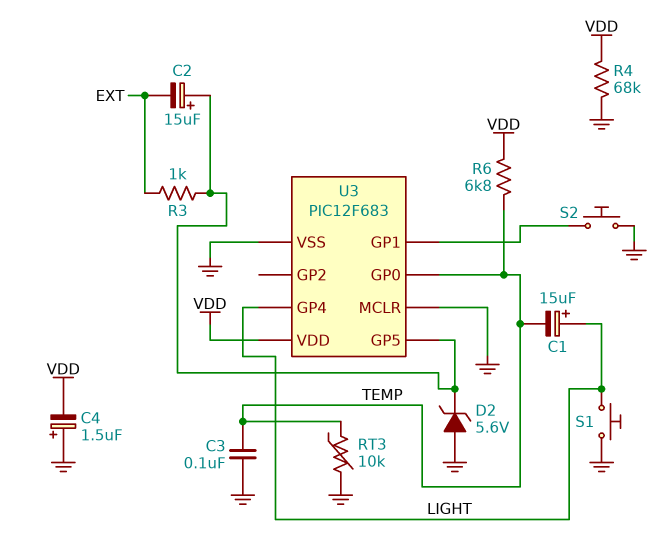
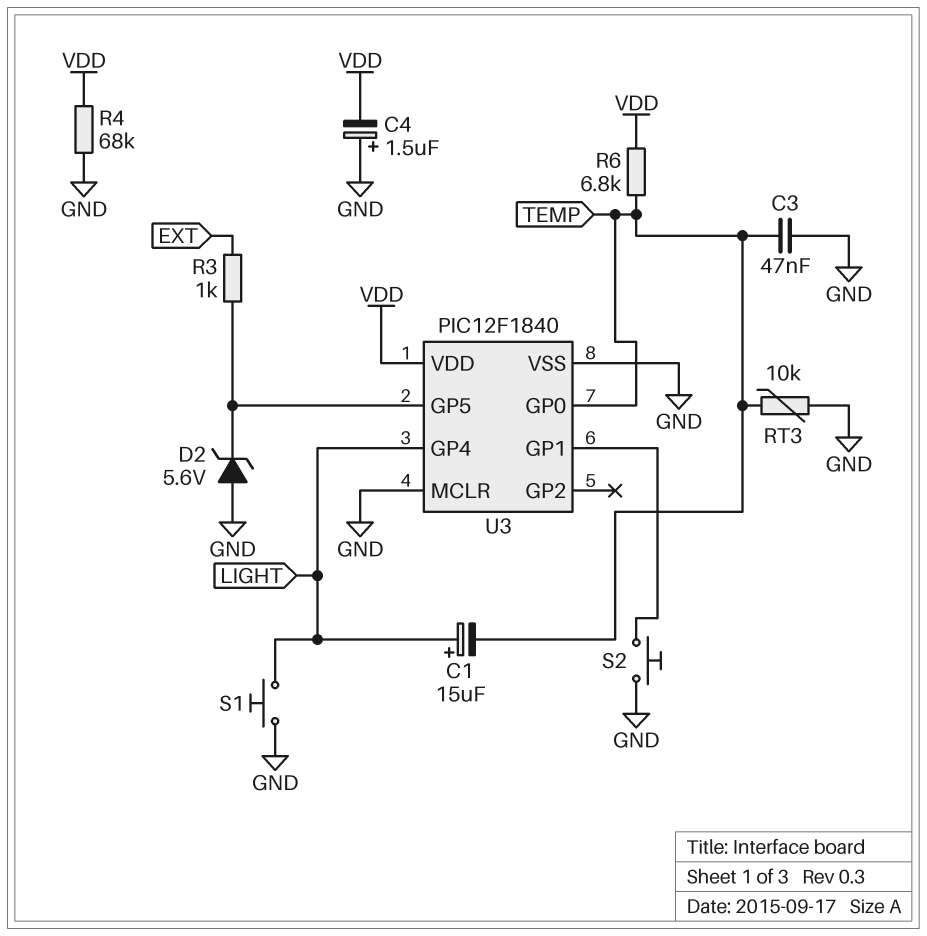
C2: 15uF (plus U3/GP5, minus EXT) -> none
C3: 100nF (GND, TEMP) -> 47nF (GND, TEMP)
U3: PIC12F683 -> PIC12F1840

